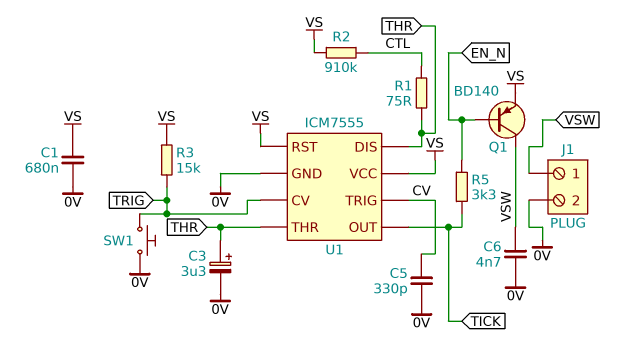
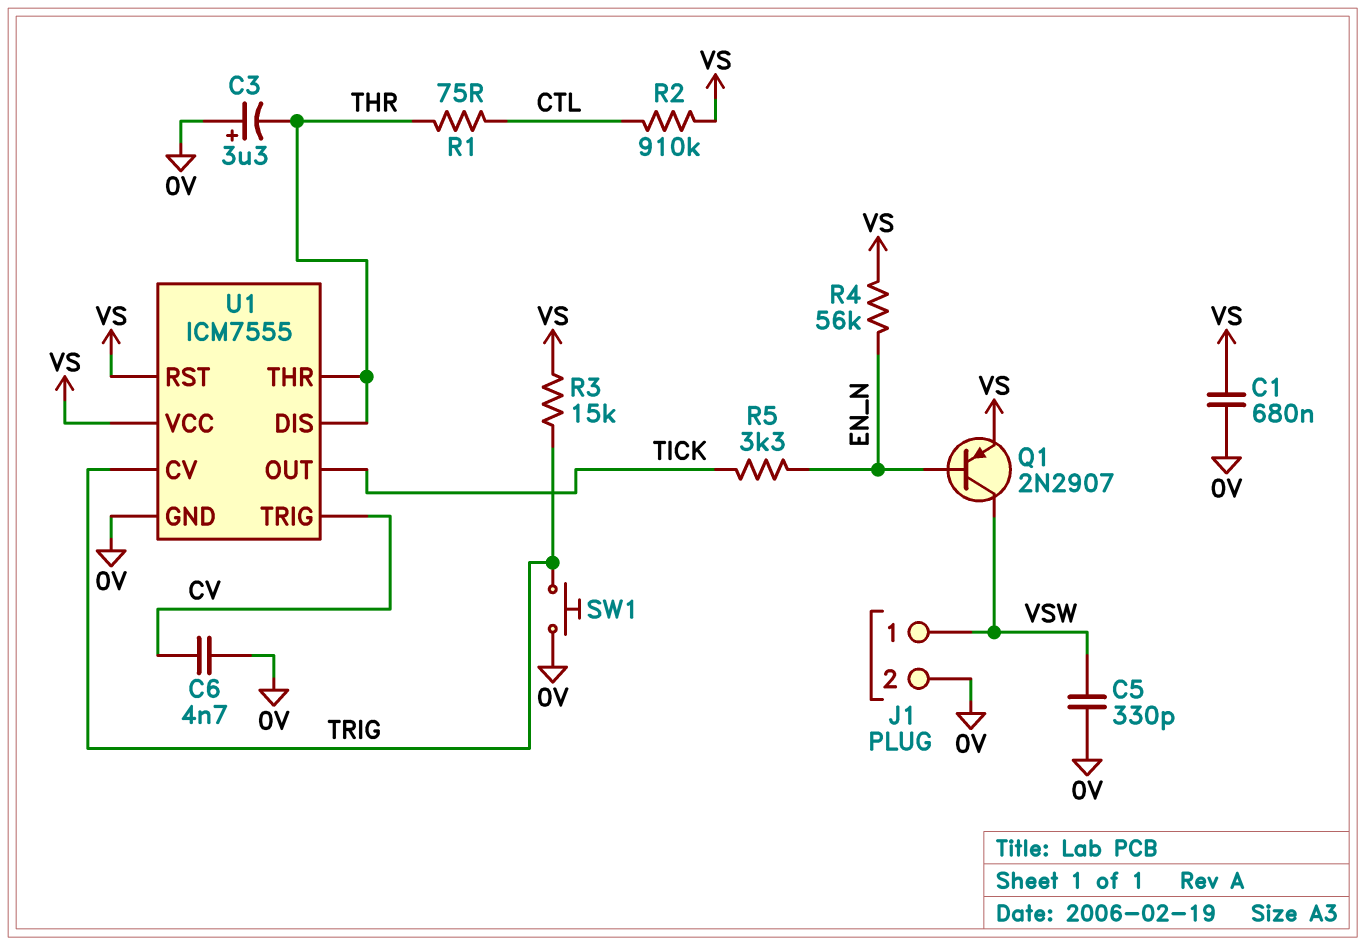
C3: 3.3uF (plus THR, minus 0V) -> 3.3uF (plus 0V, minus THR)
C5: 330pF (0V, CV) -> 330pF (0V, VSW)
C6: 4.7nF (0V, VSW) -> 4.7nF (0V, CV)
Q1: PNP BD140 (B EN_N, C VSW, E VS) -> PNP 2N2907 (B EN_N, C VSW, E VS)
R4: none -> 56k (EN_N, VS)

